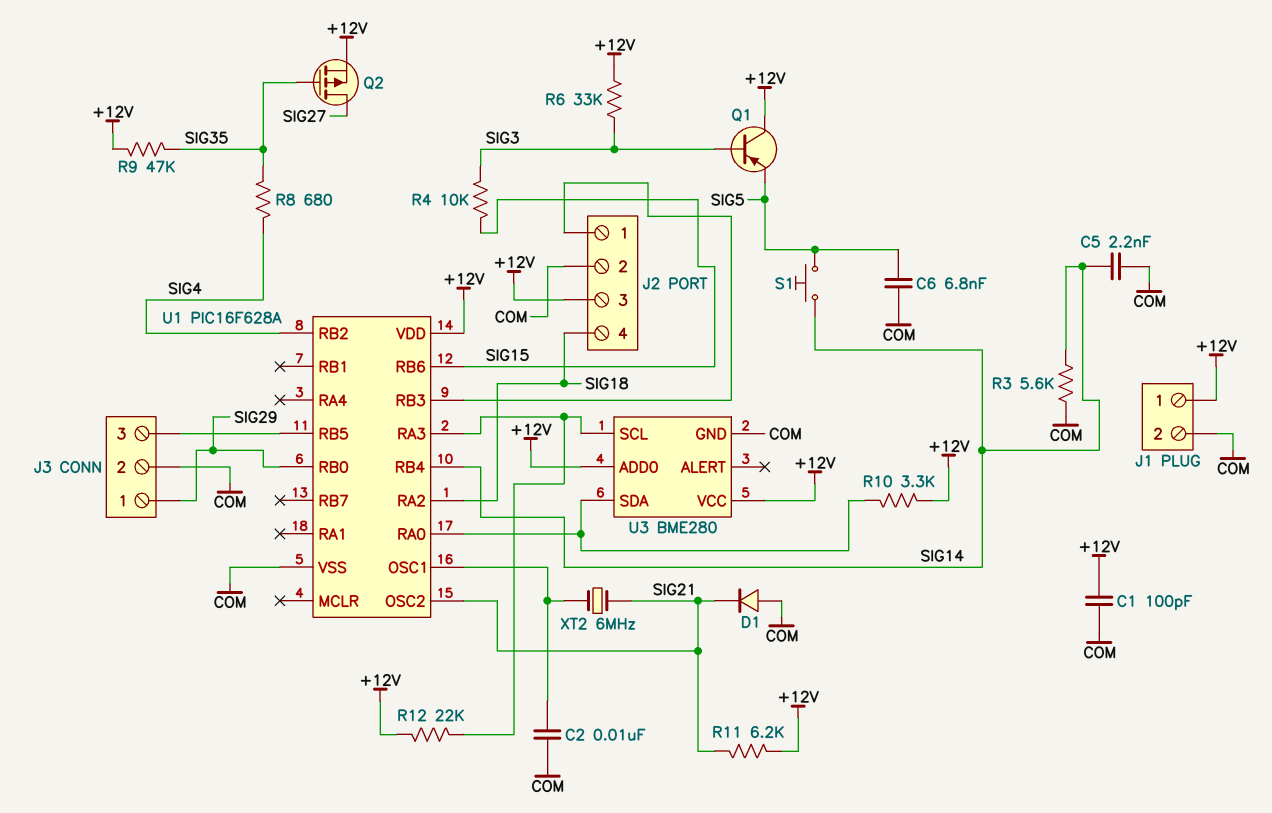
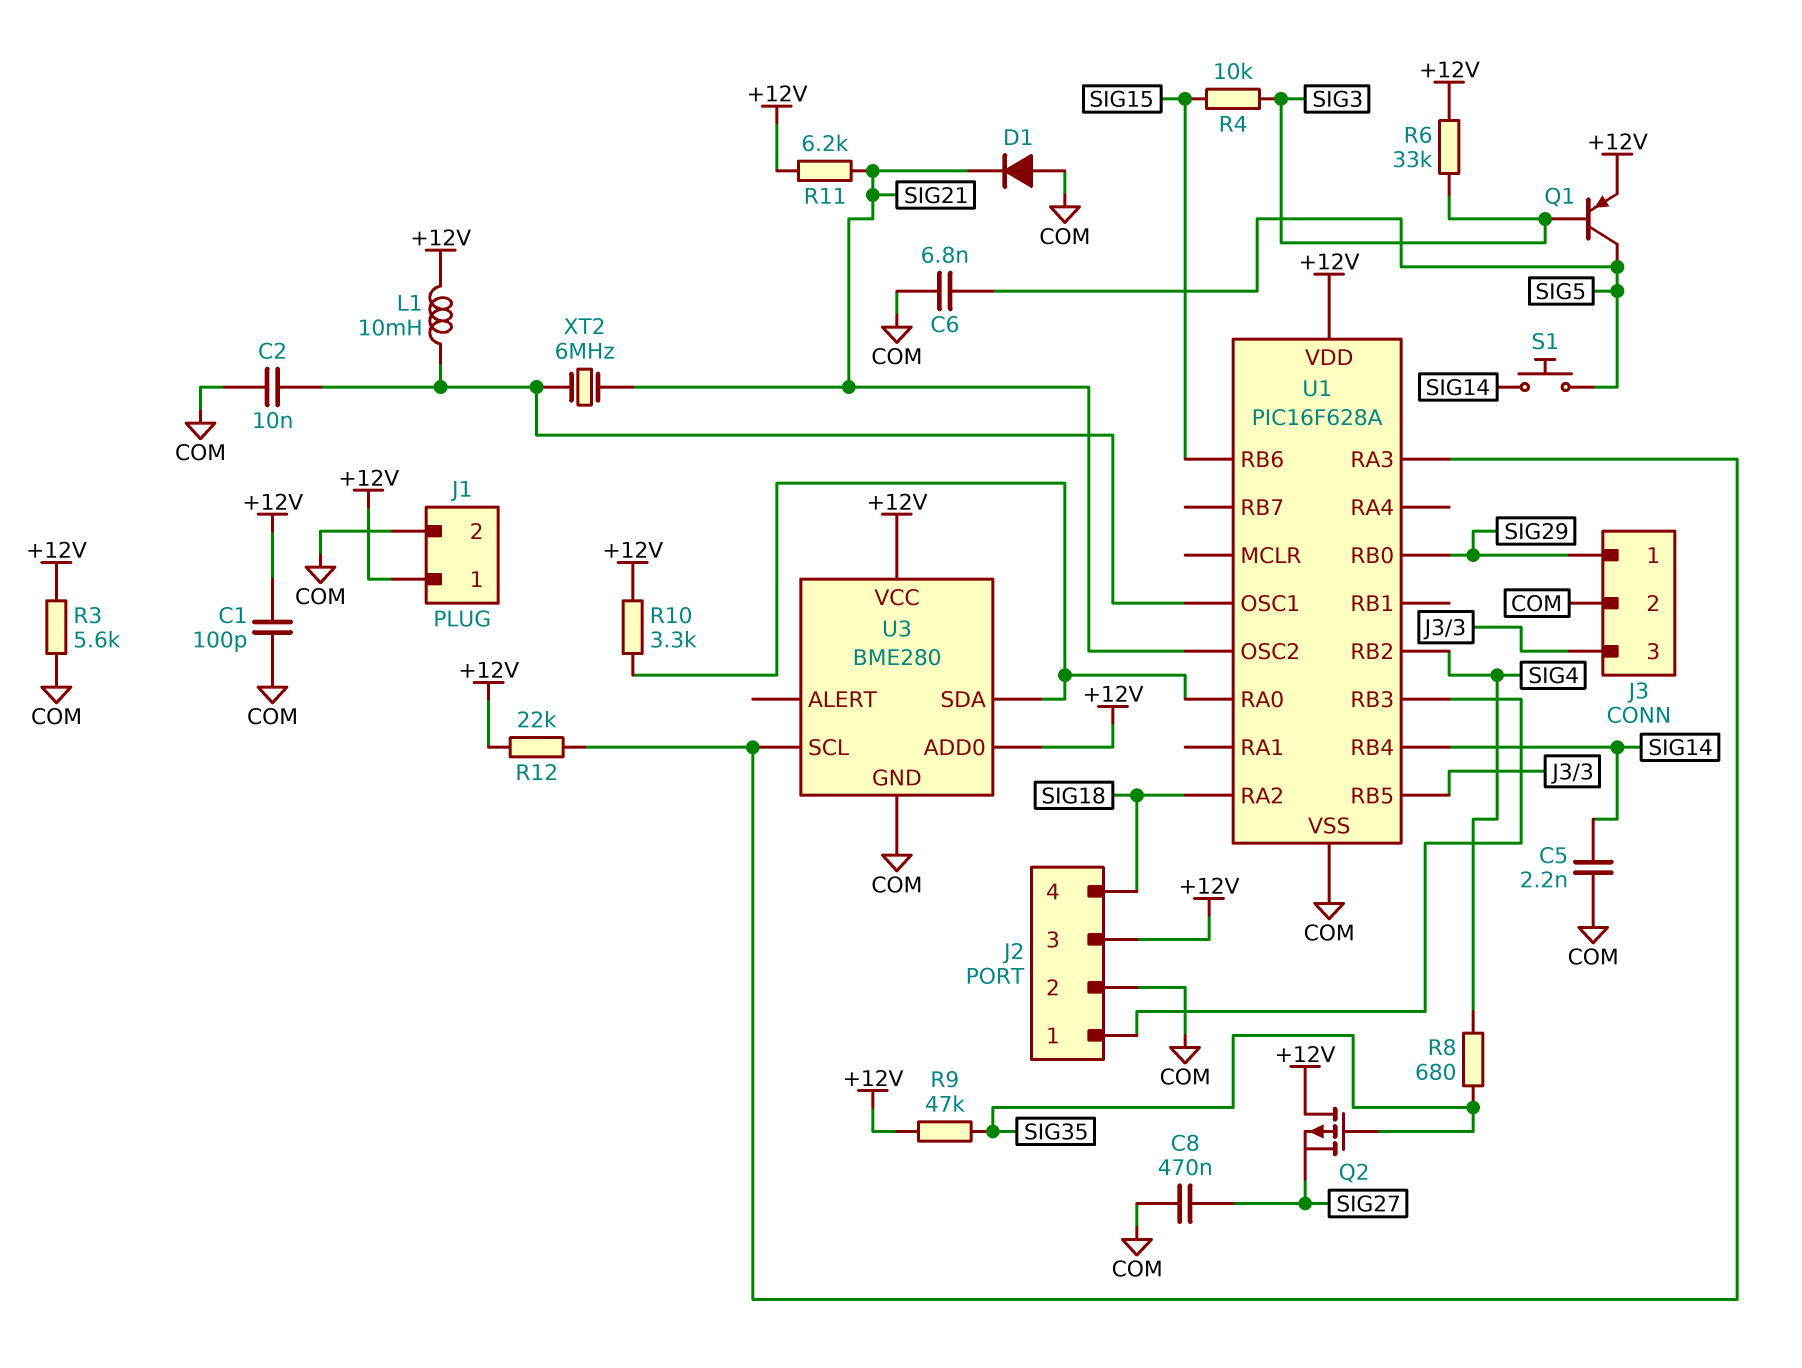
C8: none -> 470nF (COM, SIG27)
L1: none -> 10mH (+12V, U1/OSC1)
Q1: PNP (B SIG3, C +12V, E SIG5) -> PNP (B SIG3, C SIG5, E +12V)
Q2: PMOS (G SIG35, D SIG27, S +12V) -> PMOS (G SIG35, D +12V, S SIG27)
R3: 5.6k (COM, SIG14) -> 5.6k (+12V, COM)

